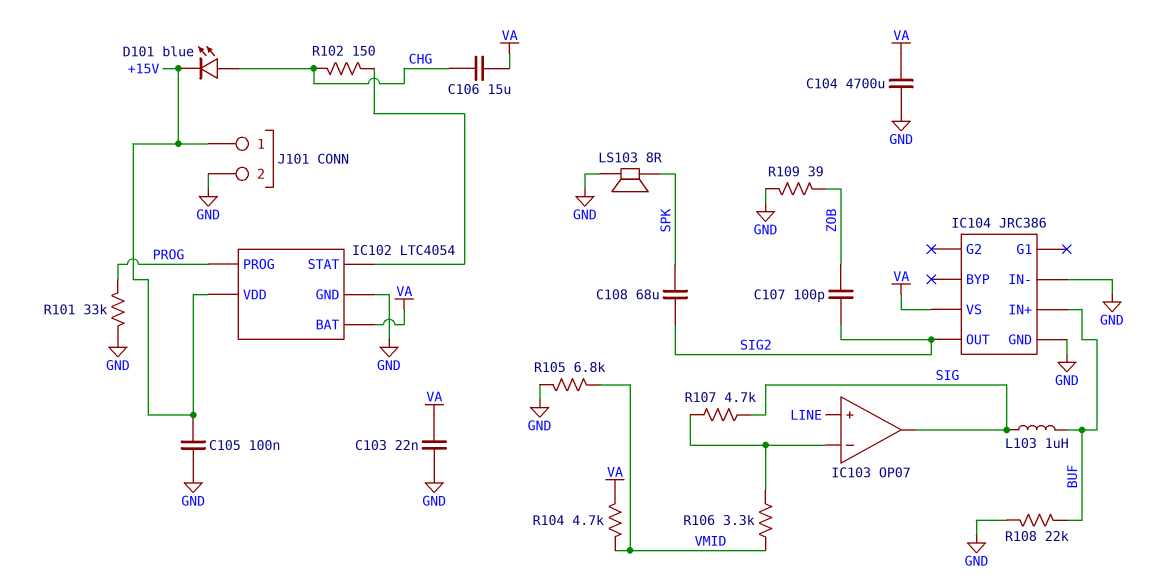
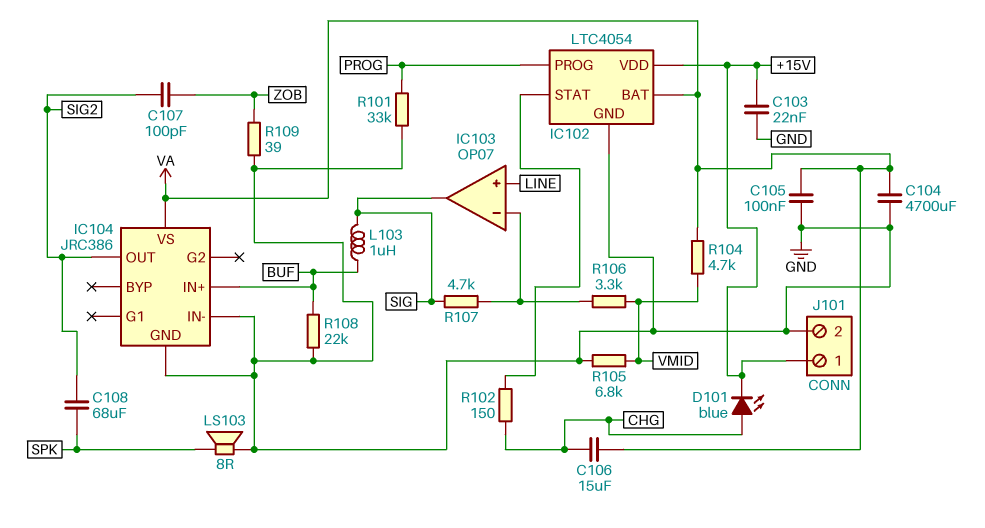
C103: 22nF (GND, VA) -> 22nF (+15V, GND)
C105: 100nF (+15V, GND) -> 100nF (GND, VA)

